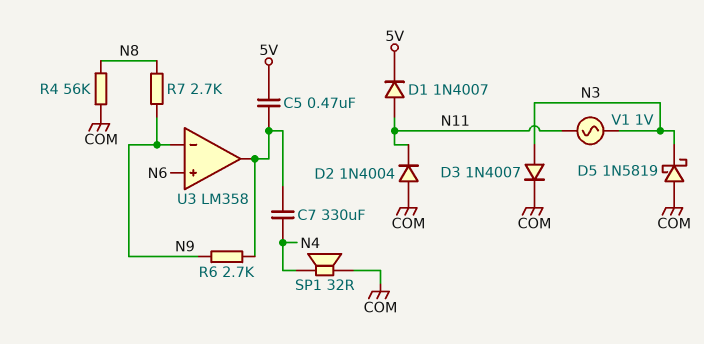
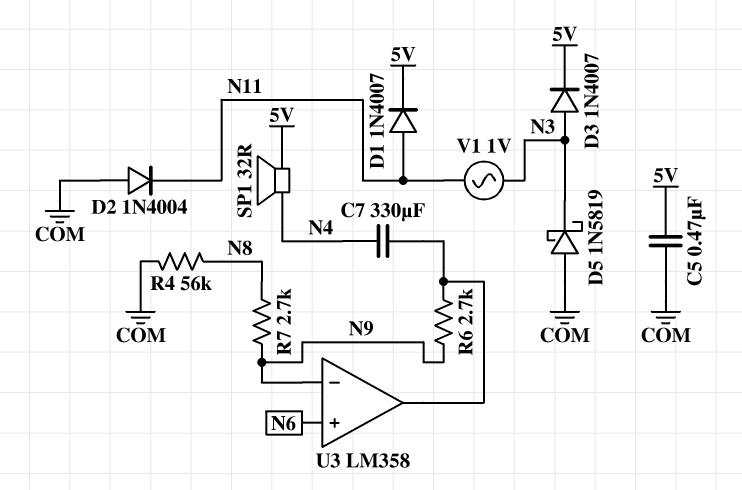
C5: 470nF (5V, U3/out) -> 470nF (5V, COM)
D3: diode 1N4007 (A N3, K COM) -> diode 1N4007 (A N3, K 5V)
SP1: speaker 32R (COM, N4) -> speaker 32R (5V, N4)

